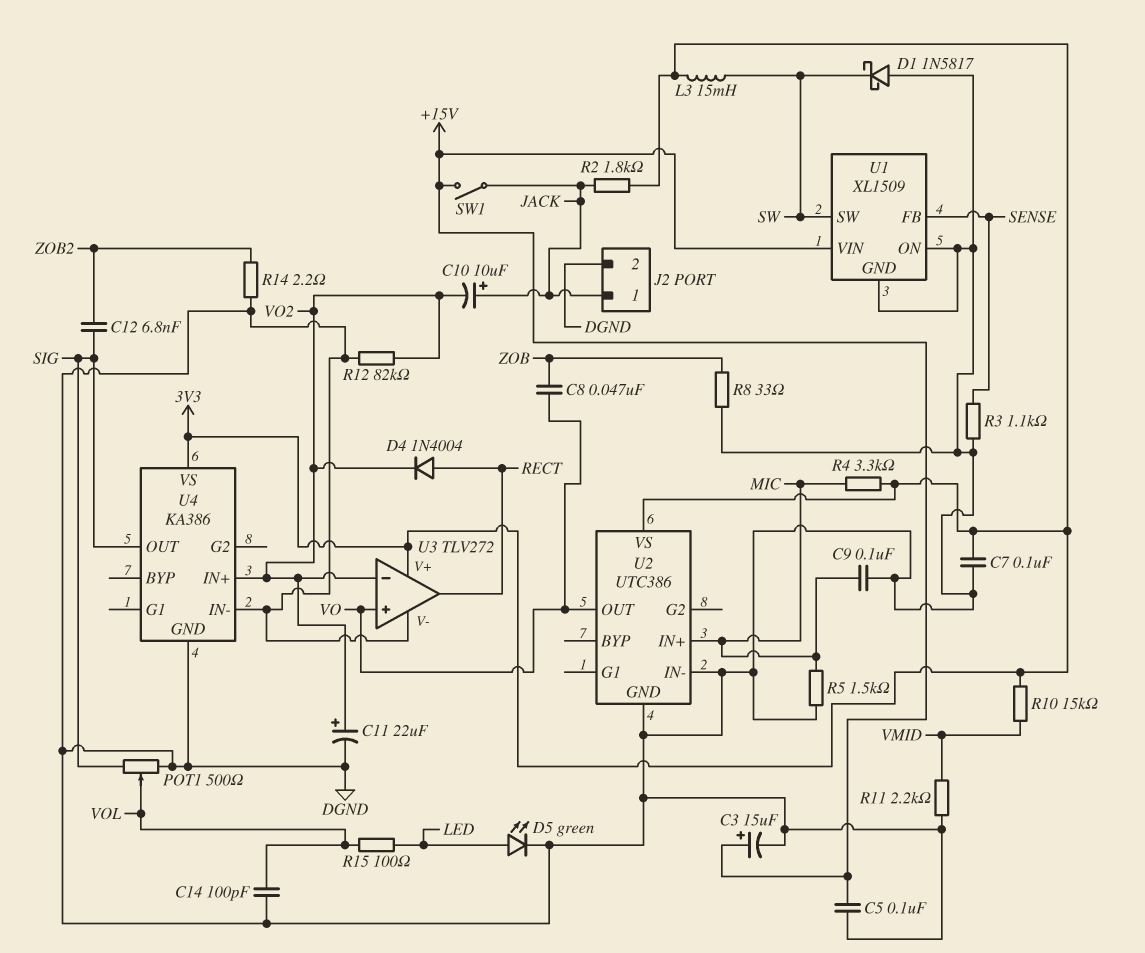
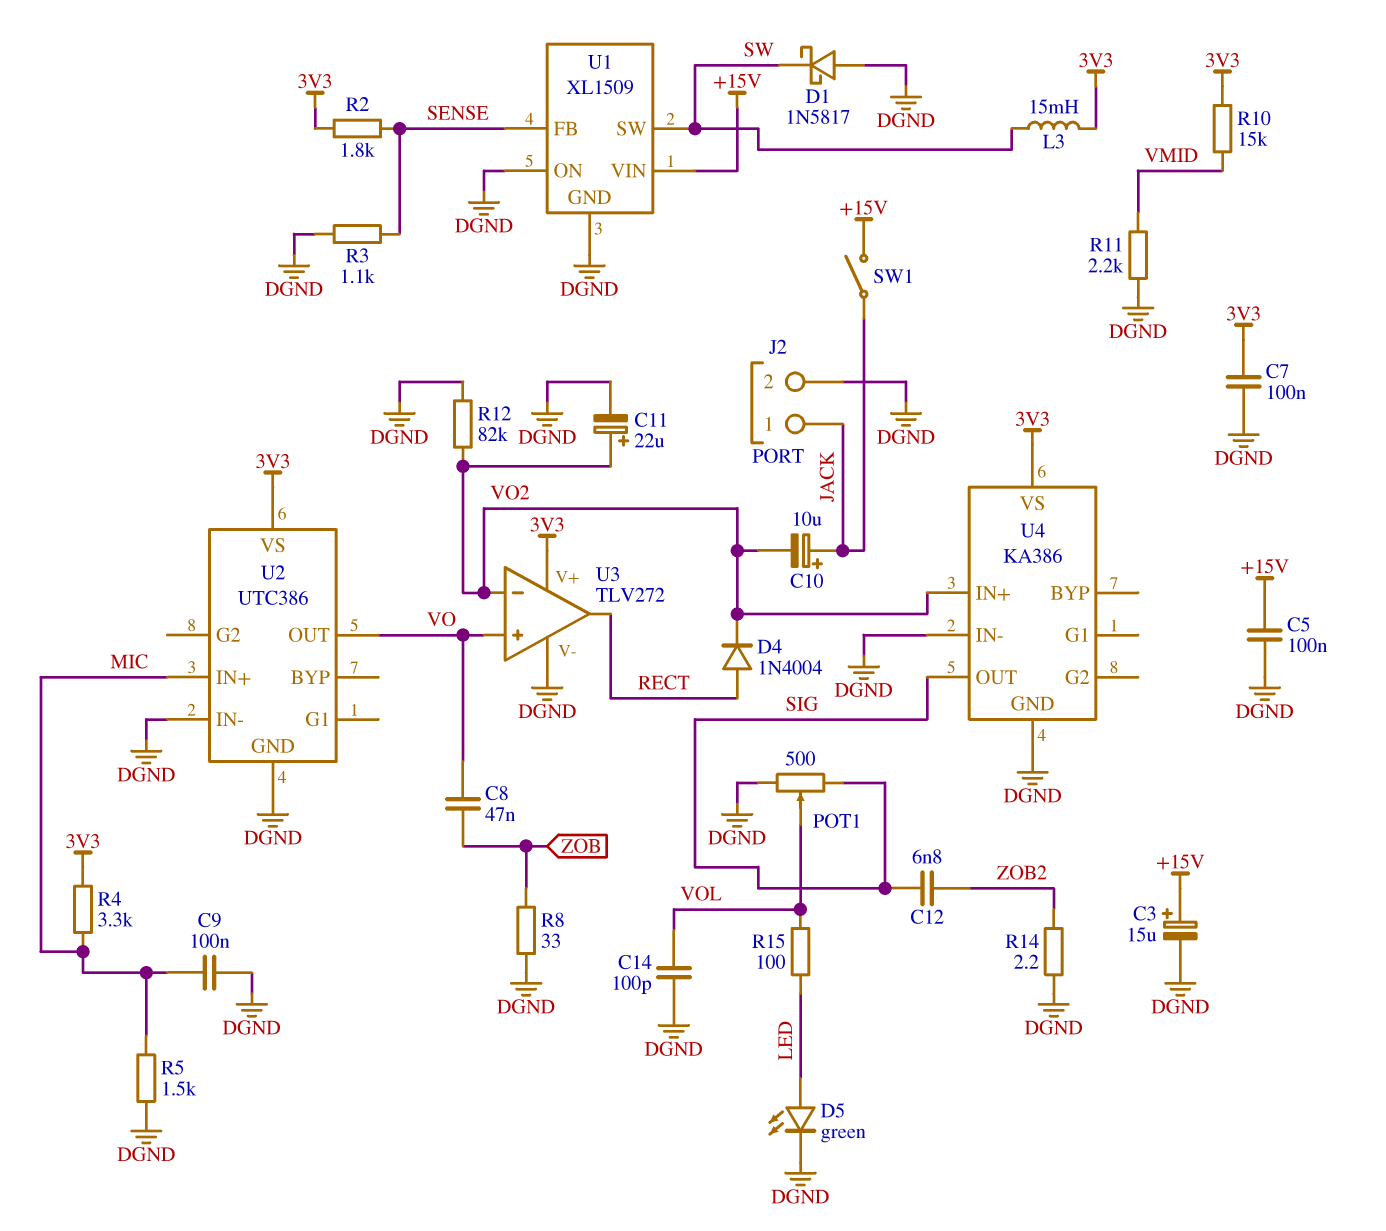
R2: 1.8k (3V3, JACK) -> 1.8k (3V3, SENSE)

